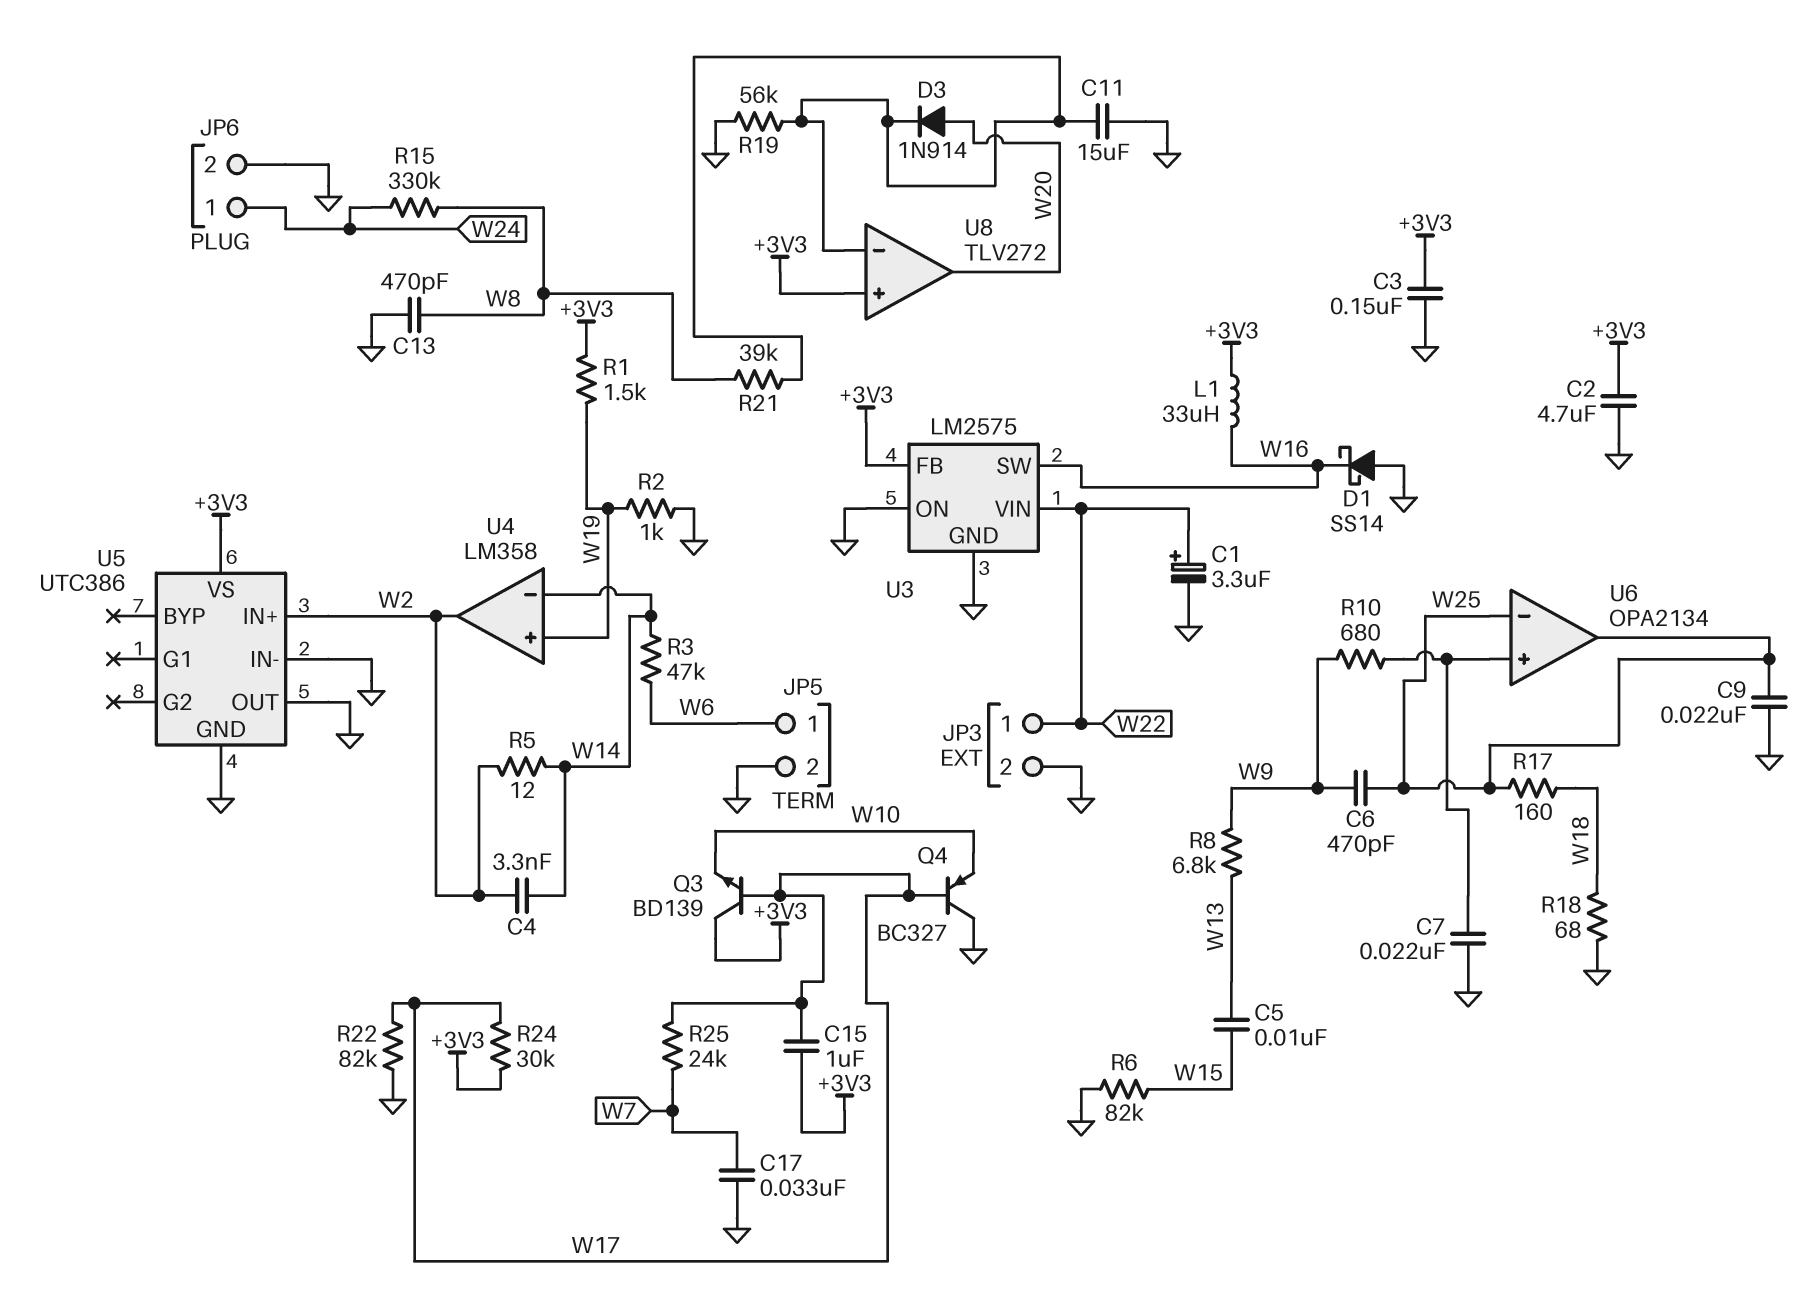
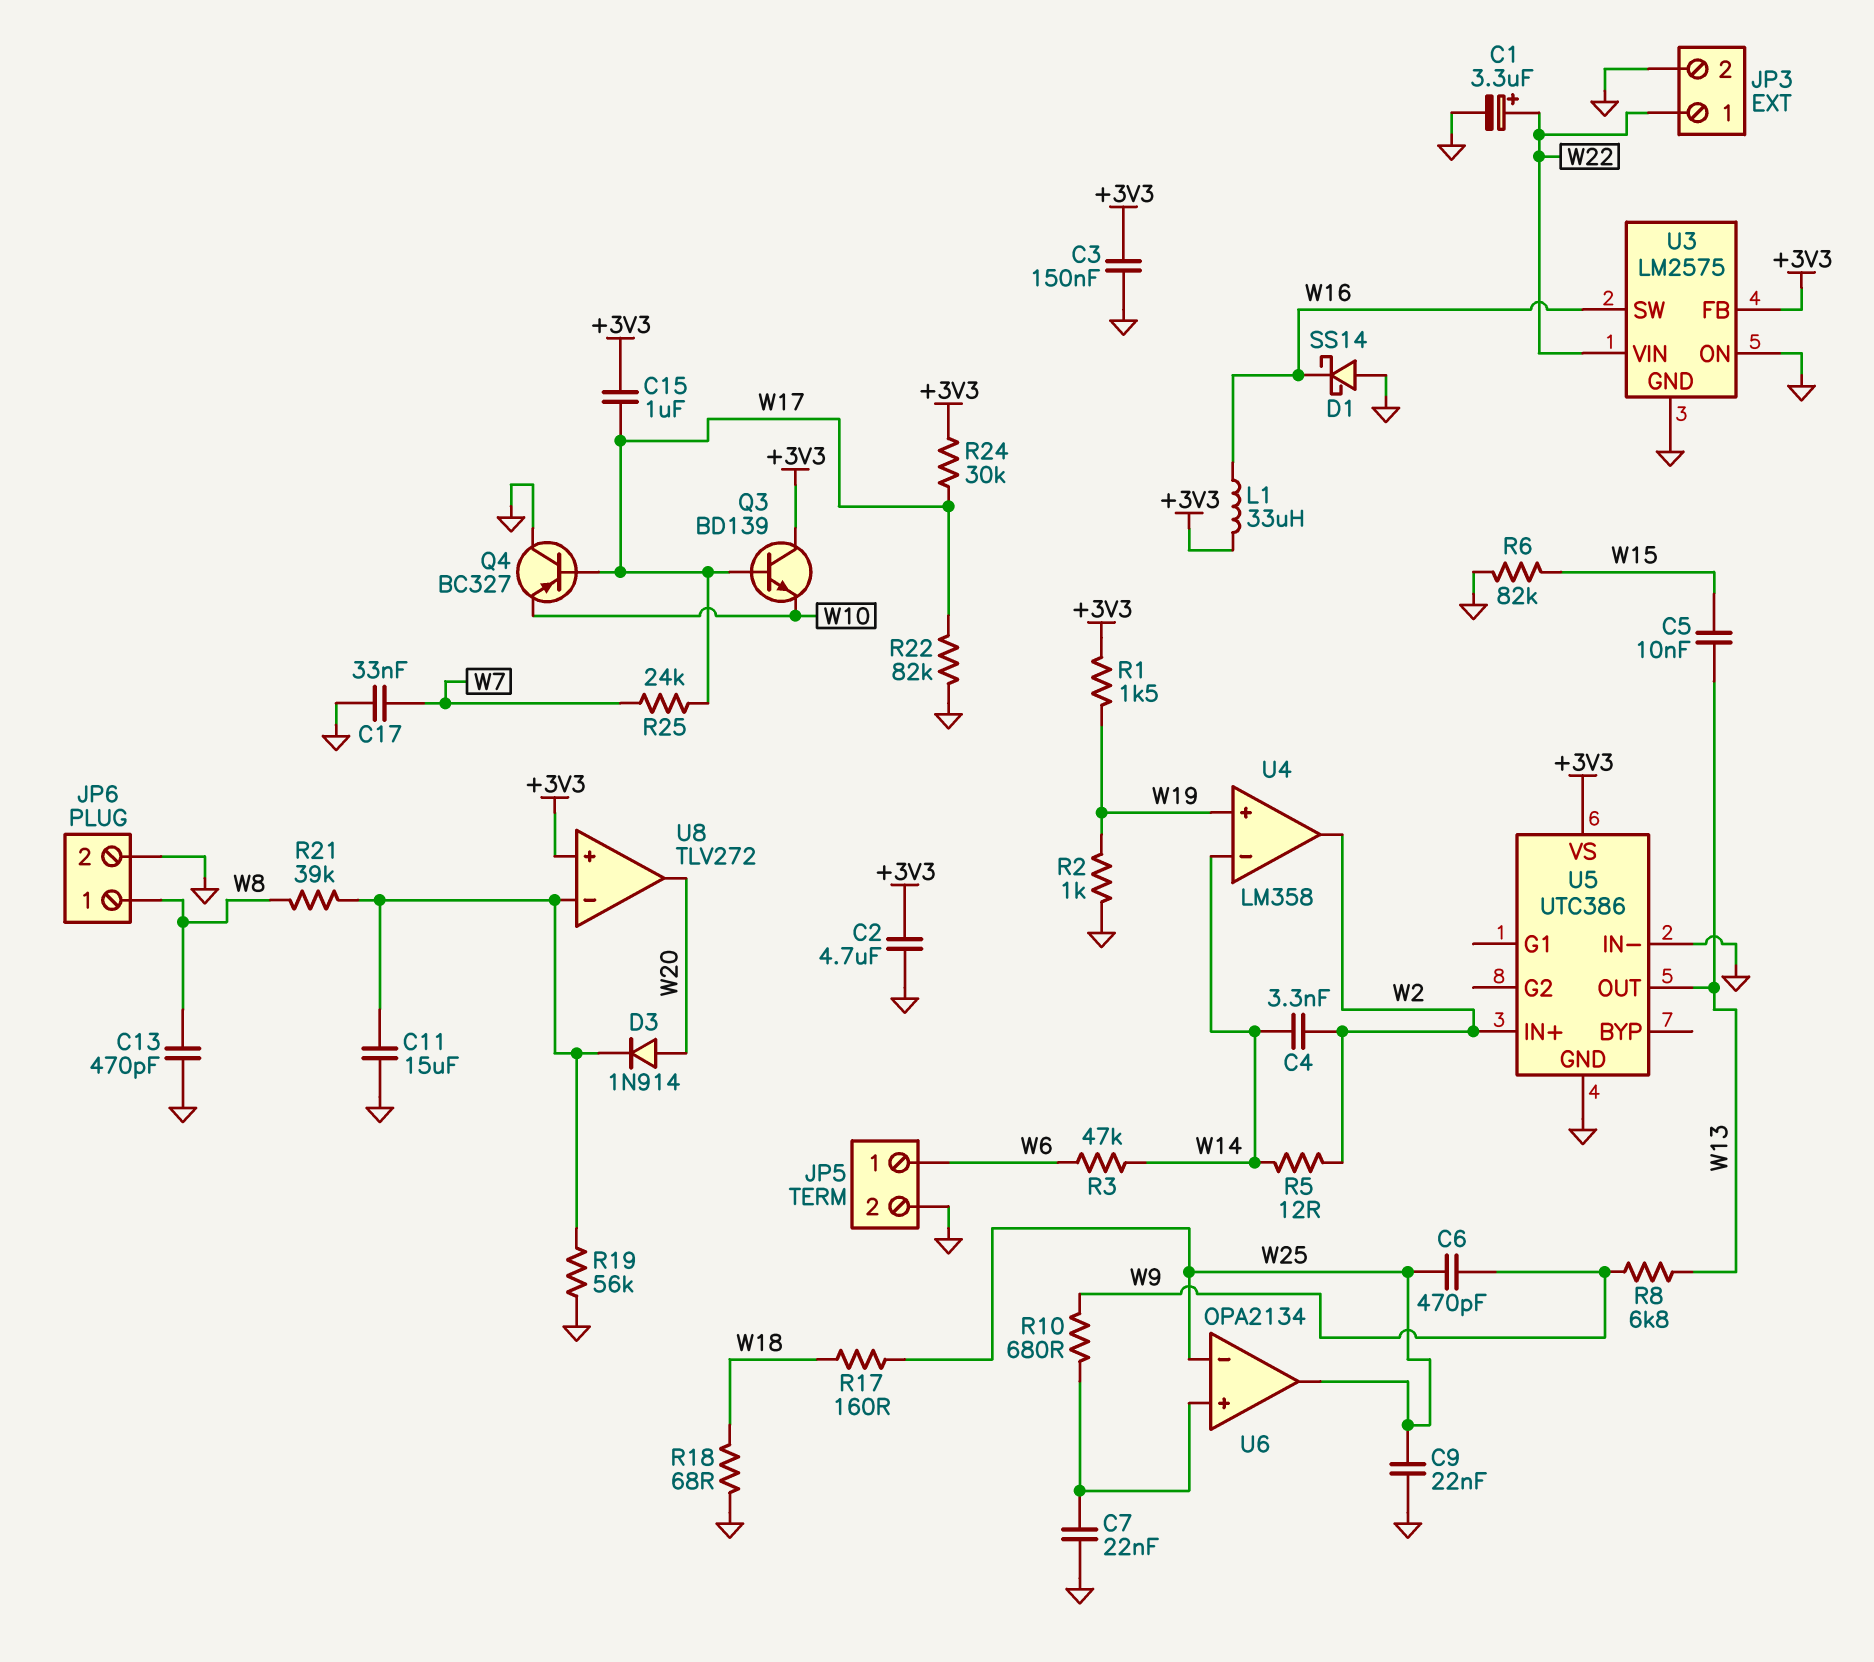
JP6 pin 1: W24 -> W8
R15: 330k (W8, W24) -> none
U5 pin OUT: GND -> W13

